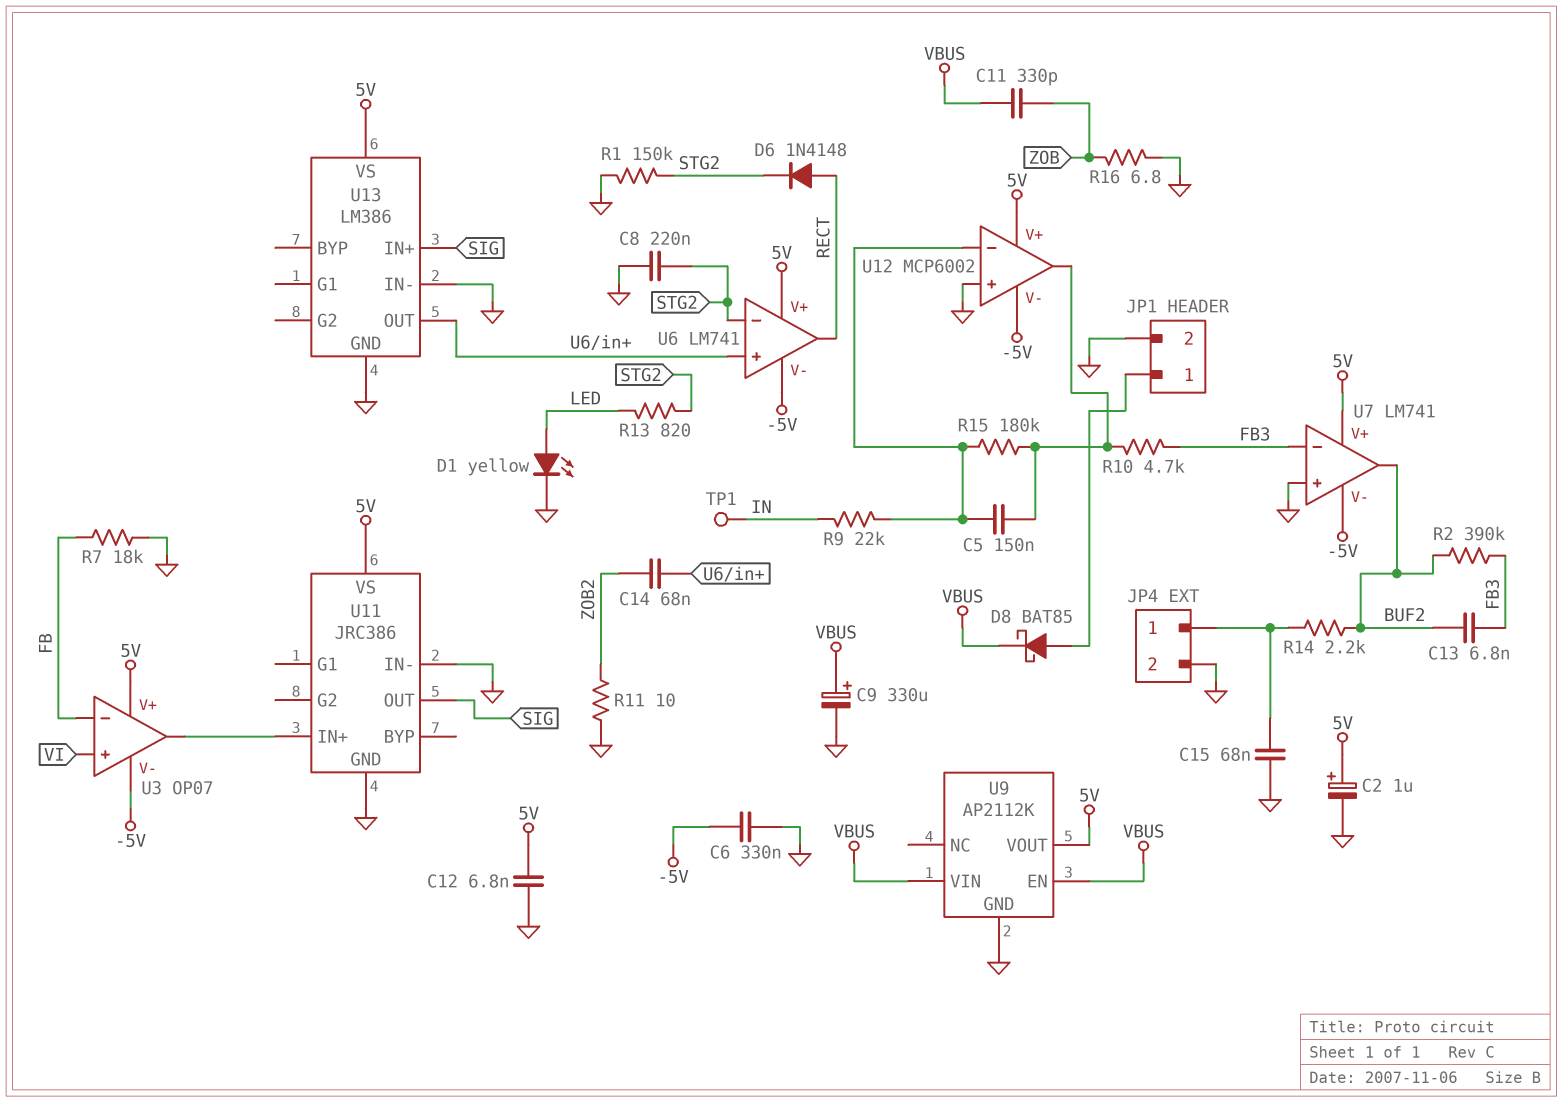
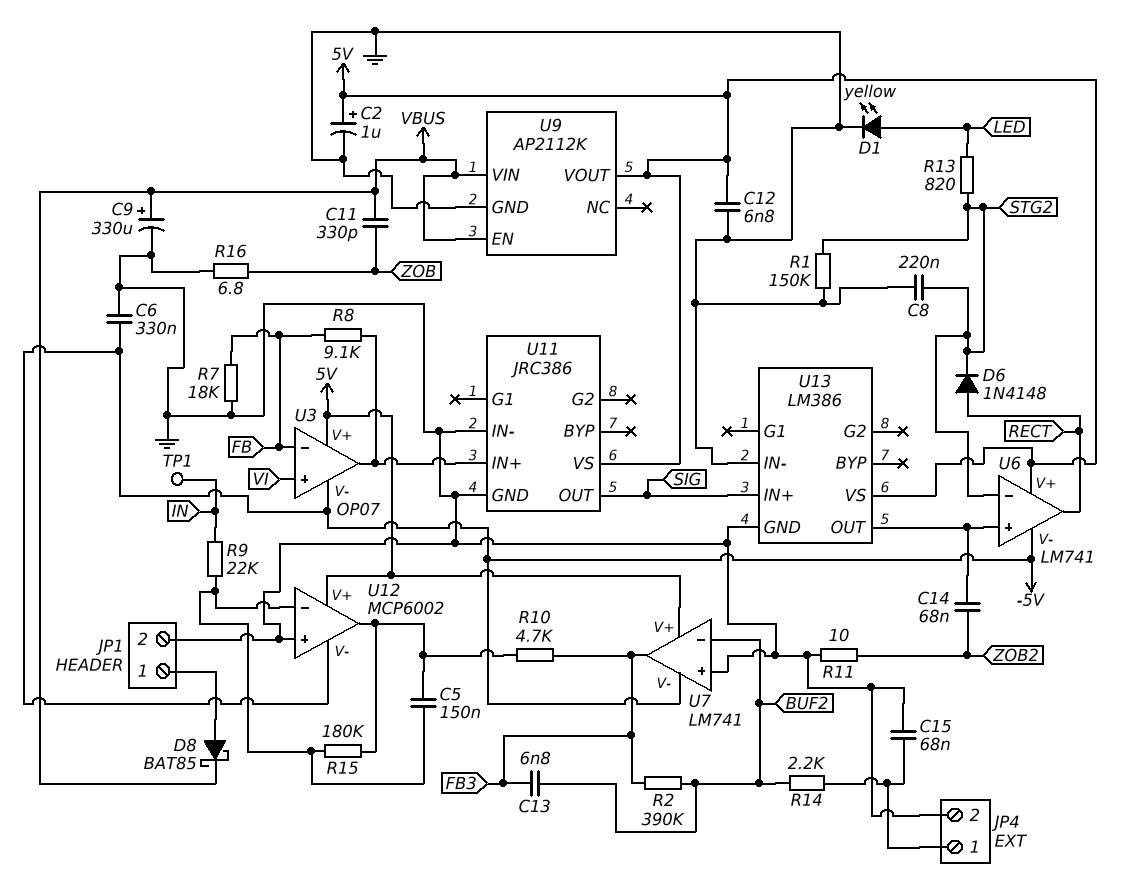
R8: none -> 9.1k (FB, U3/out)
U7 pin in-: FB3 -> BUF2
U7 pin out: BUF2 -> FB3

